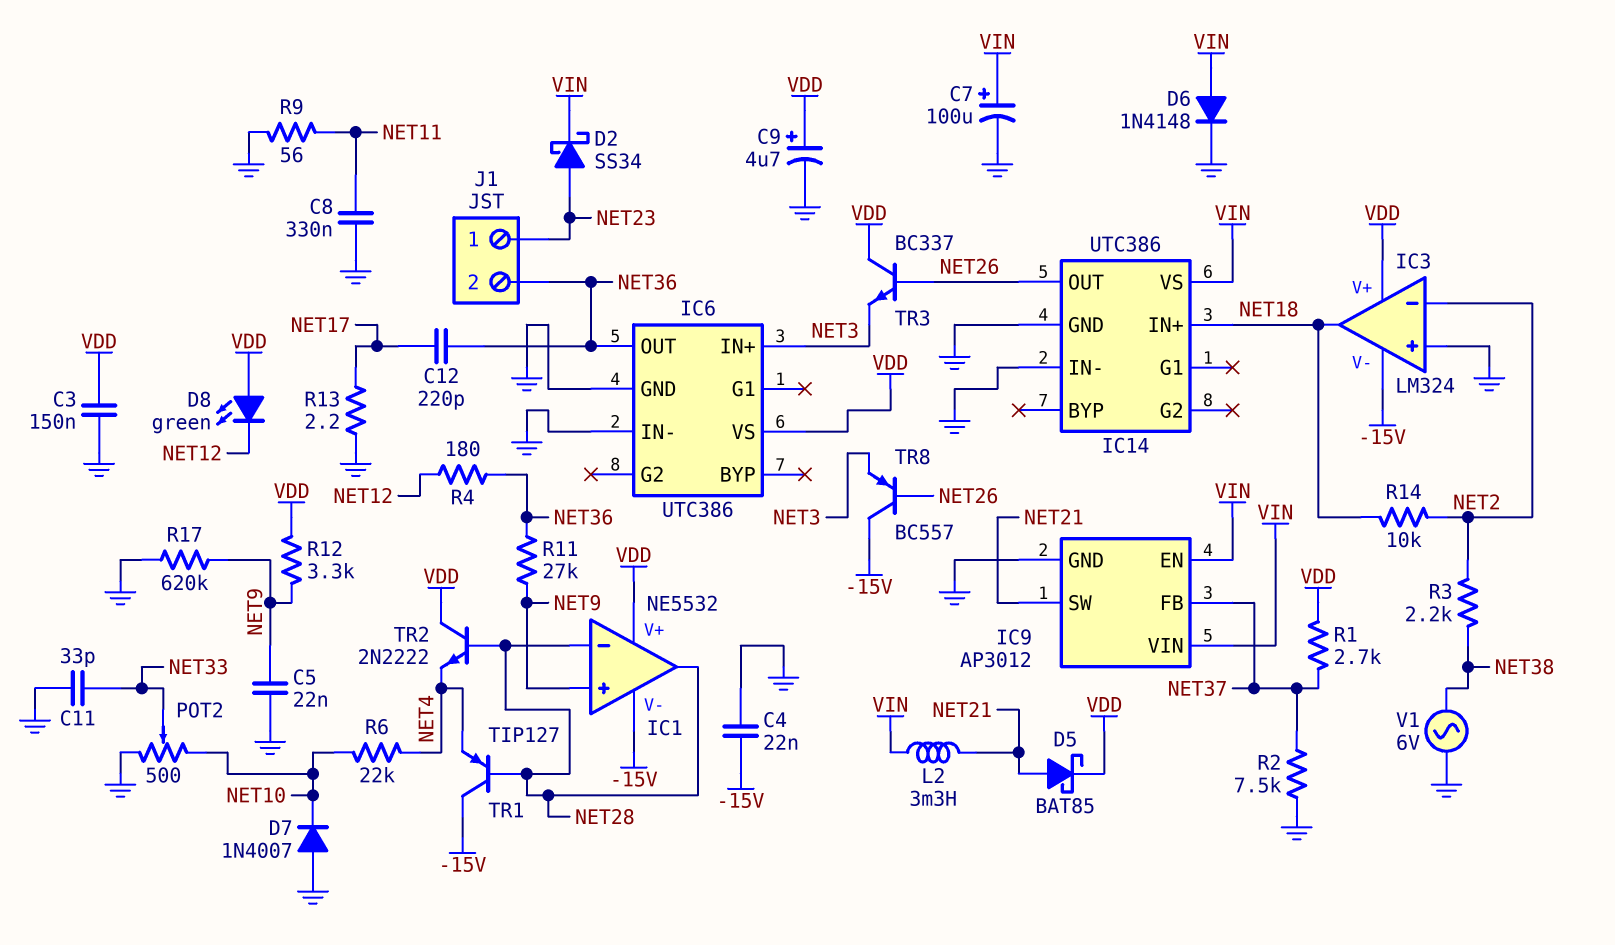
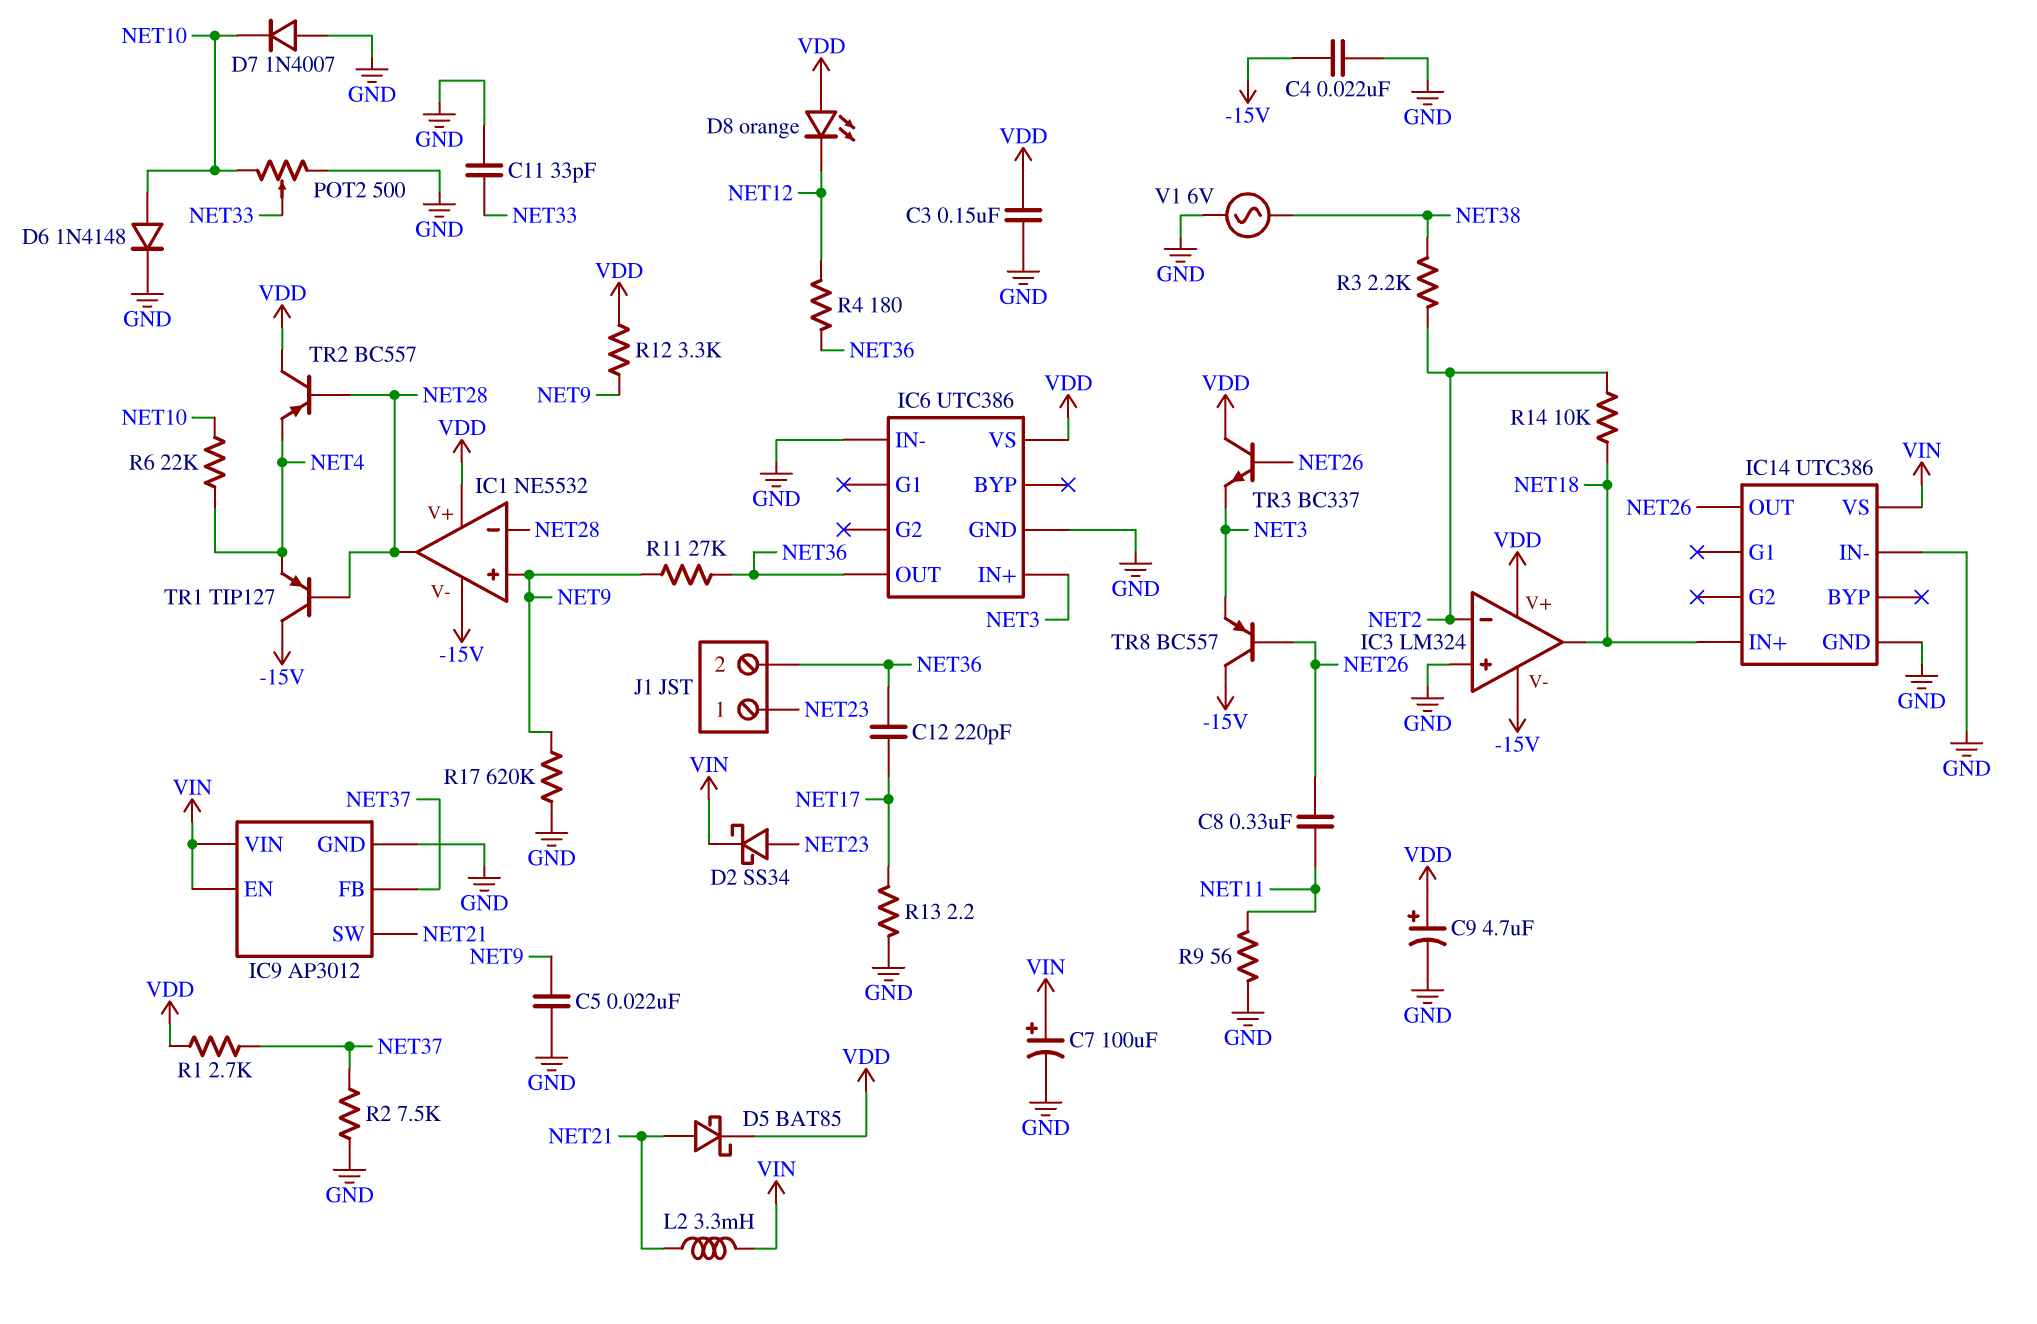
C8: 330nF (GND, NET11) -> 330nF (NET11, NET26)
D6: diode 1N4148 (A VIN, K GND) -> diode 1N4148 (A NET10, K GND)
D8: LED green (A VDD, K NET12) -> LED orange (A VDD, K NET12)
TR2: NPN 2N2222 (B NET28, C VDD, E NET4) -> PNP BC557 (B NET28, C VDD, E NET4)

